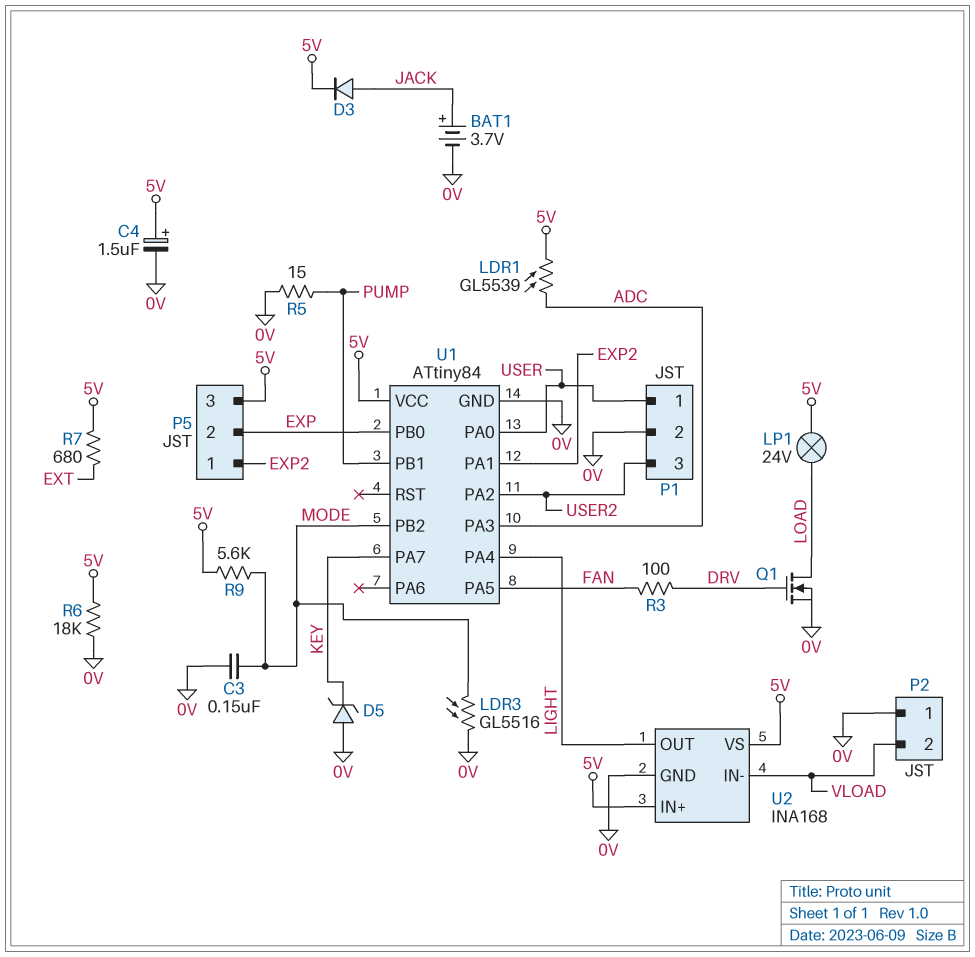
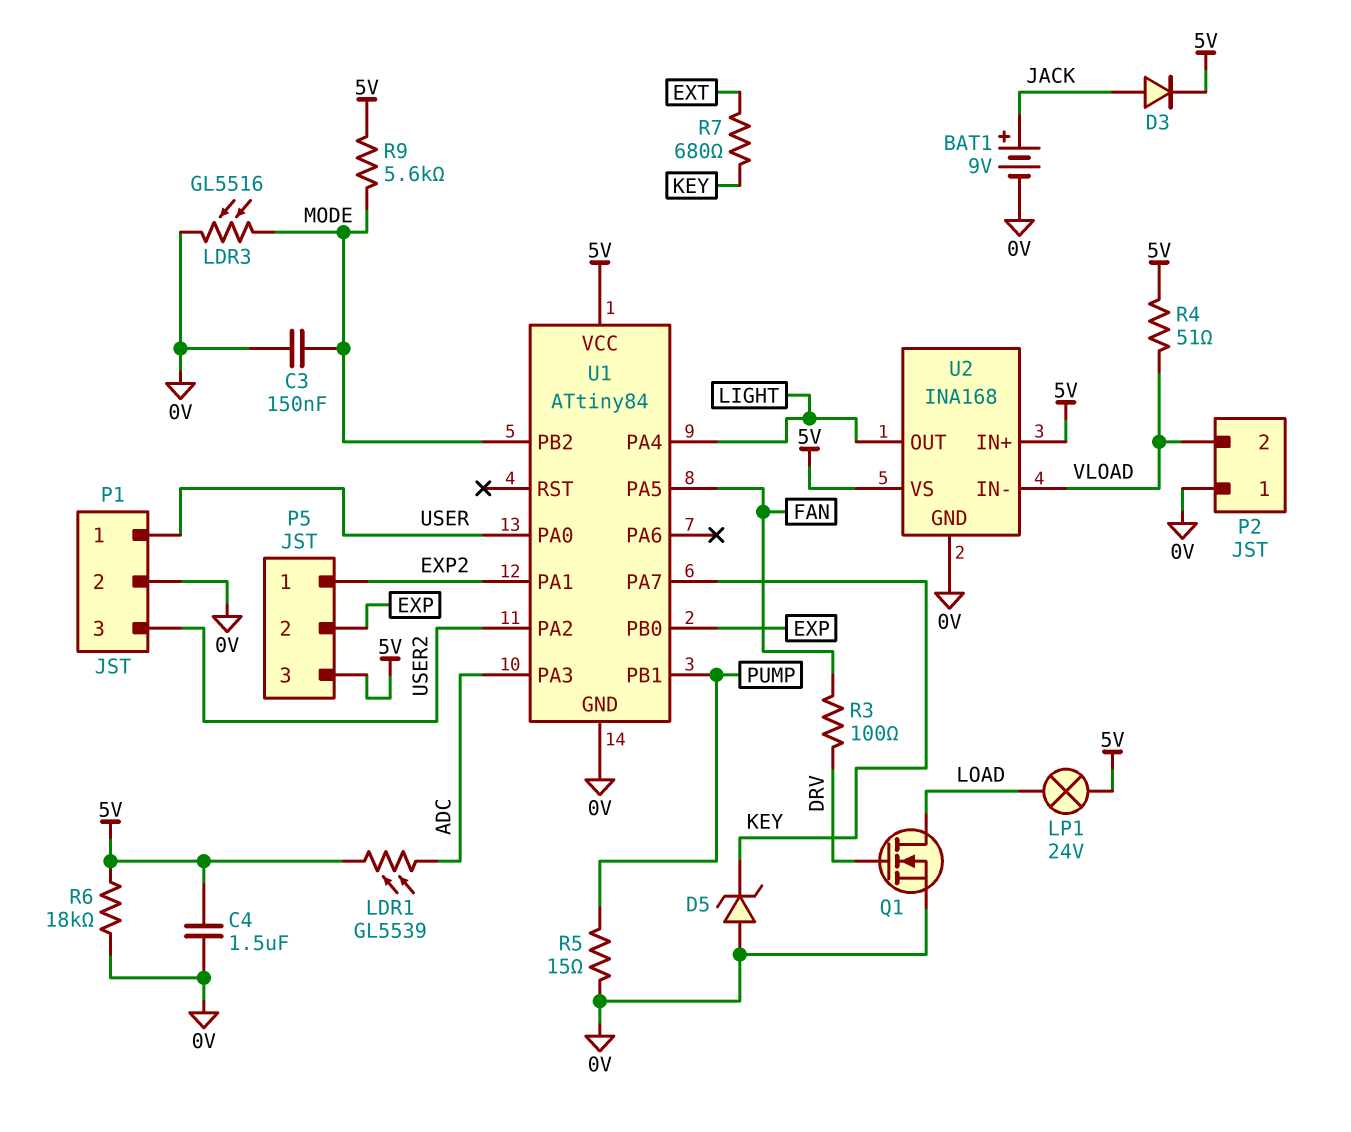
BAT1: 3.7V (plus JACK, minus 0V) -> 9V (plus JACK, minus 0V)
C4: 1.5uF (plus 5V, minus 0V) -> 1.5uF (0V, 5V)
R4: none -> 51 (5V, VLOAD)
R7: 680 (5V, EXT) -> 680 (EXT, KEY)

